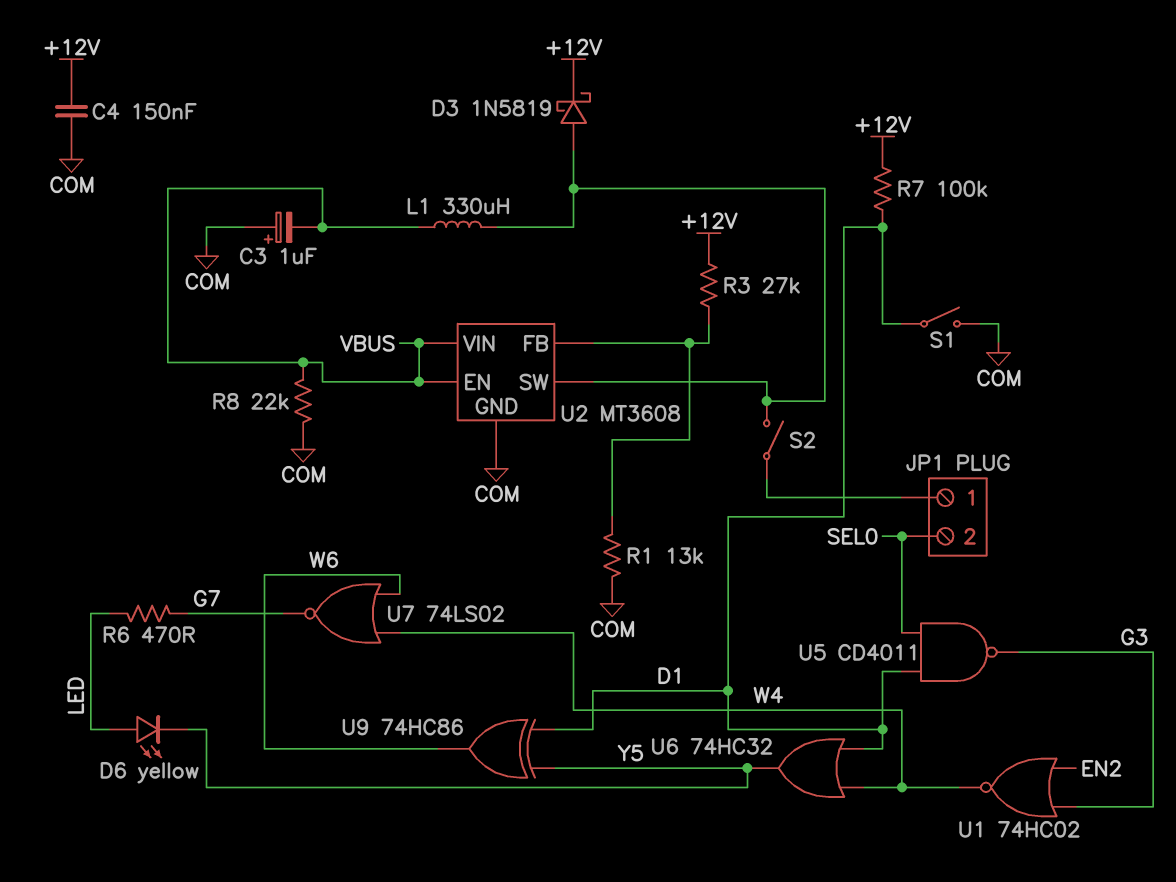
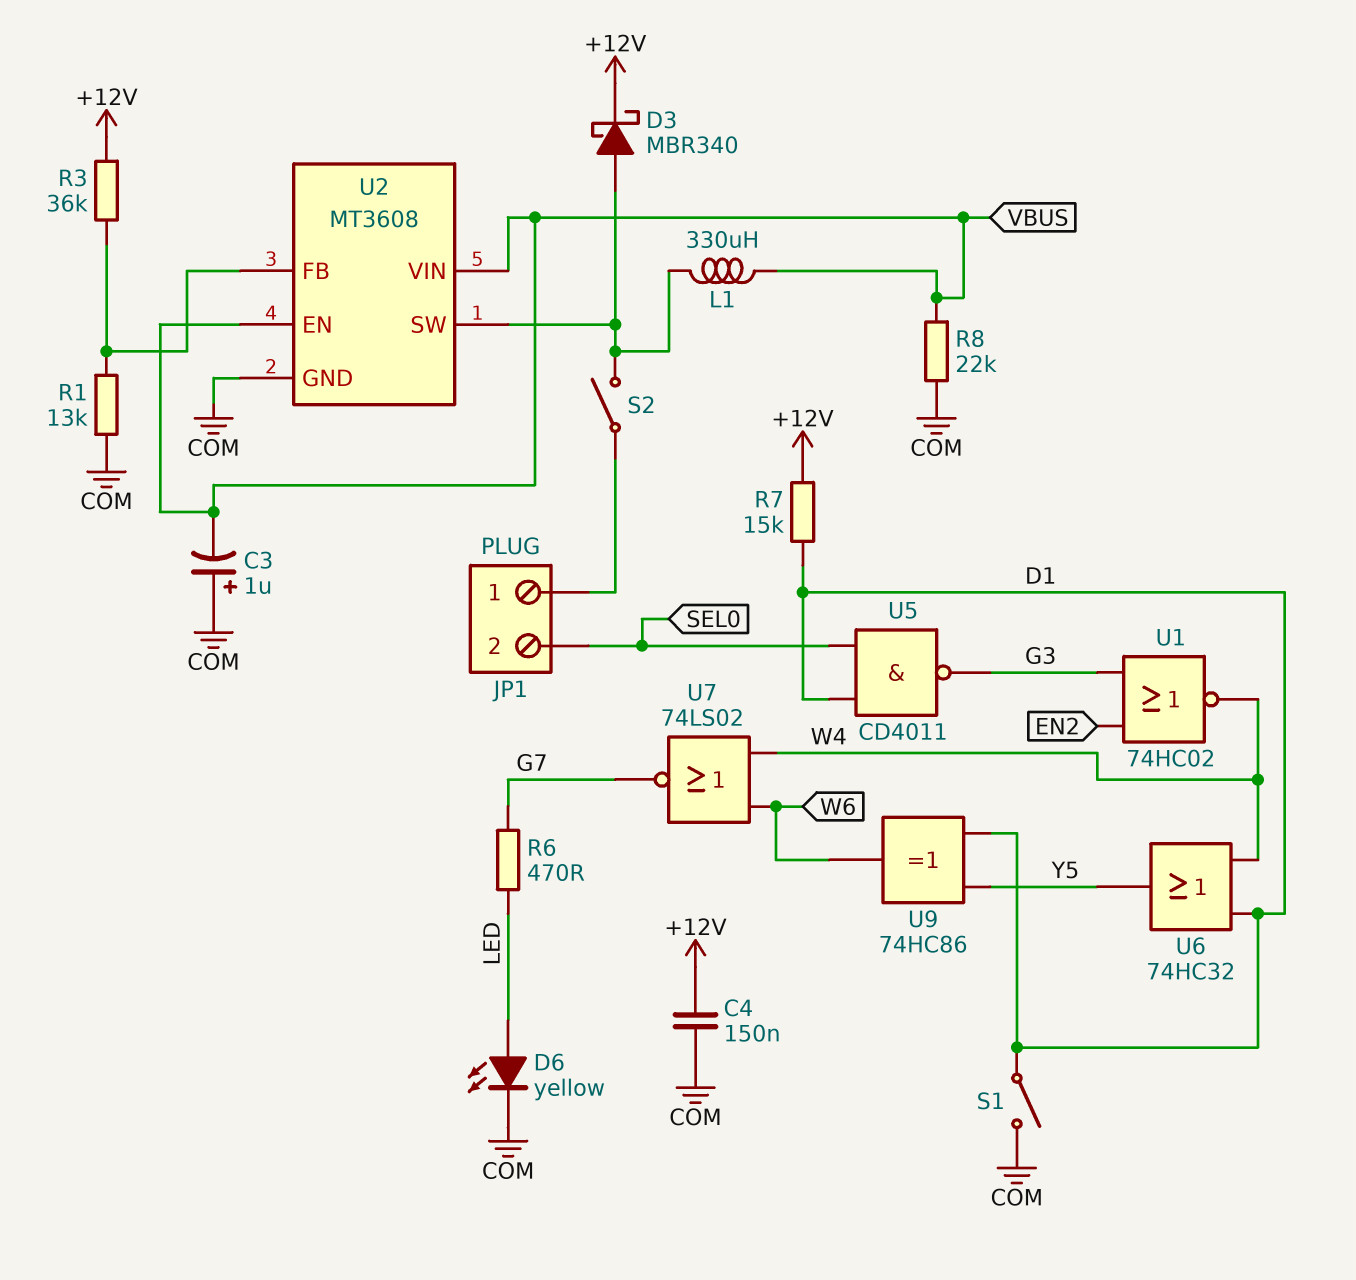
D3: schottky 1N5819 (A U2/SW, K +12V) -> schottky MBR340 (A U2/SW, K +12V)
D6: LED yellow (A LED, K Y5) -> LED yellow (A LED, K COM)
R3: 27k (+12V, U2/FB) -> 36k (+12V, U2/FB)
R7: 100k (+12V, D1) -> 15k (+12V, D1)

